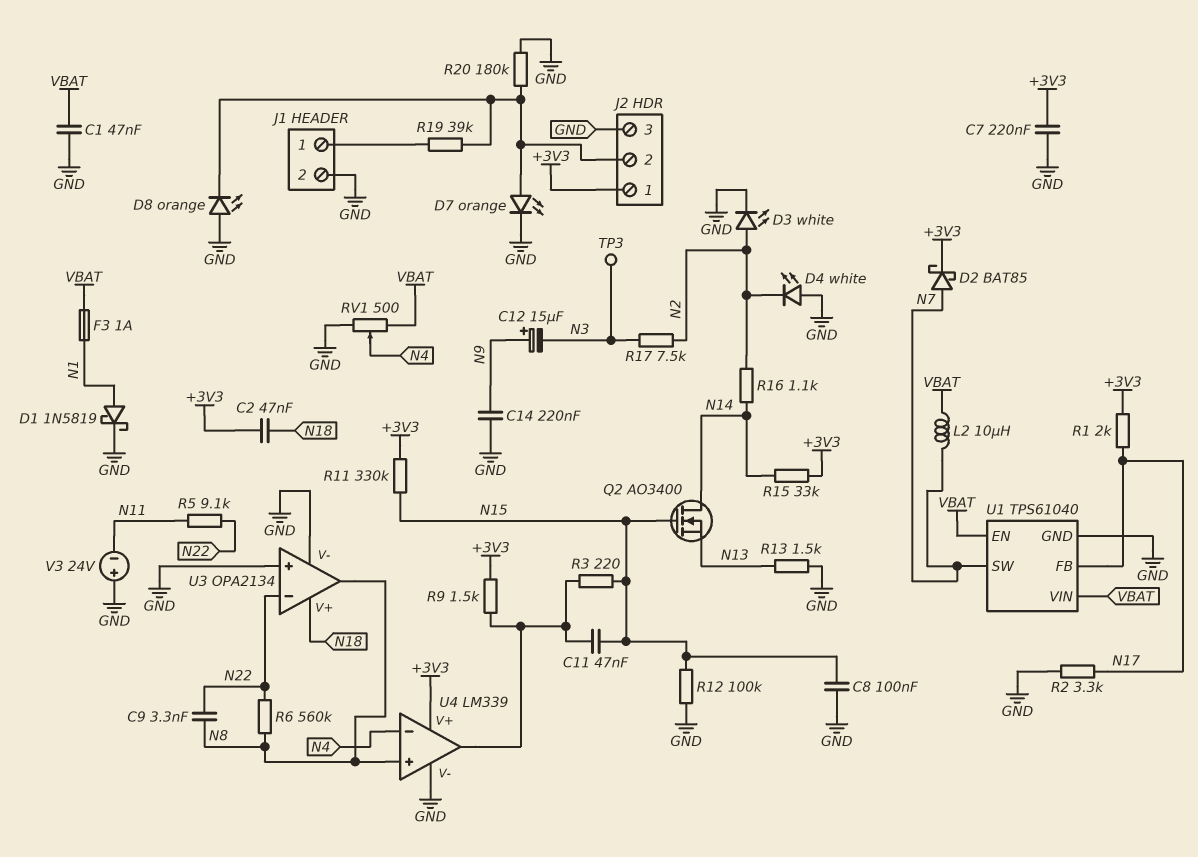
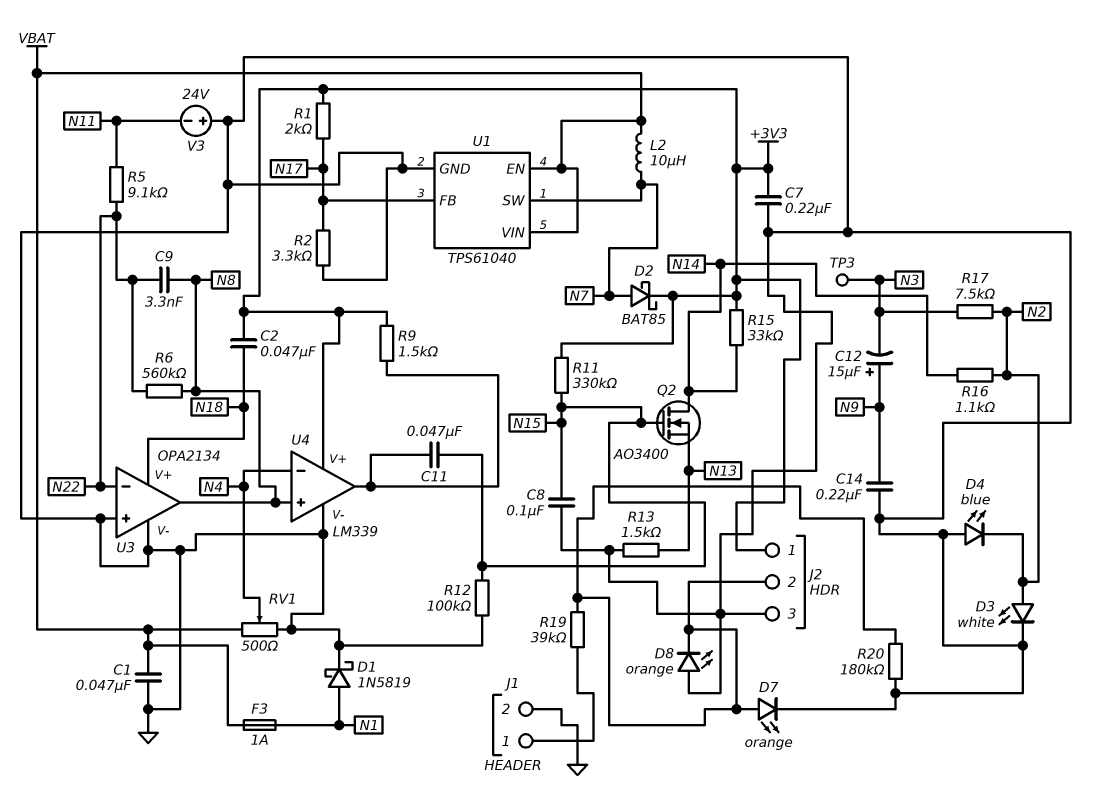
D4: LED white (A GND, K N2) -> LED blue (A GND, K N2)
R3: 220 (N15, U4/out) -> none

